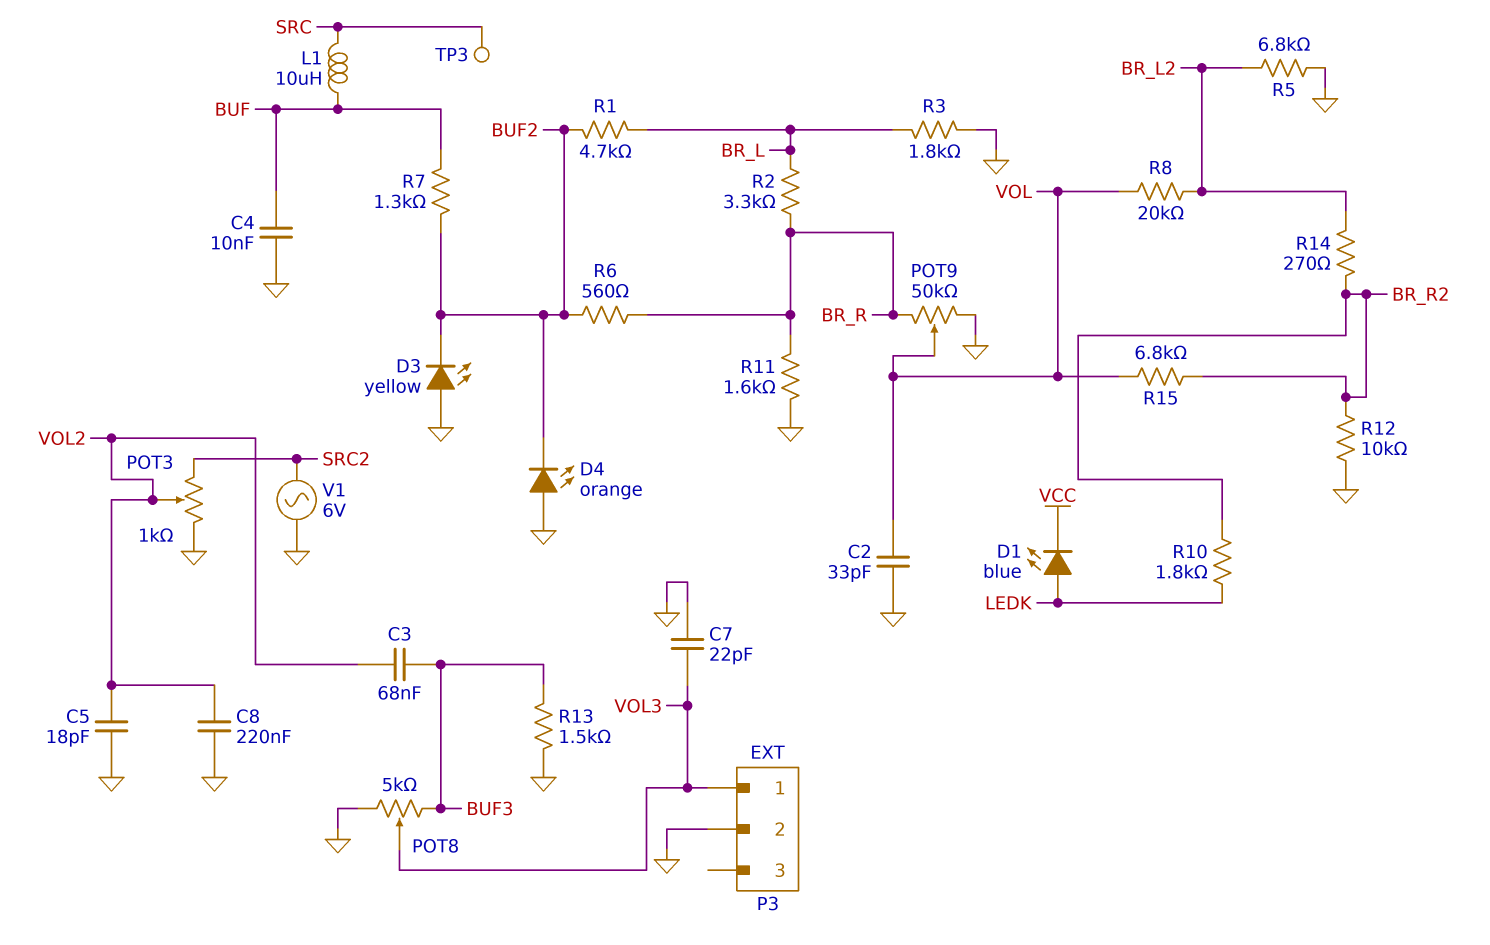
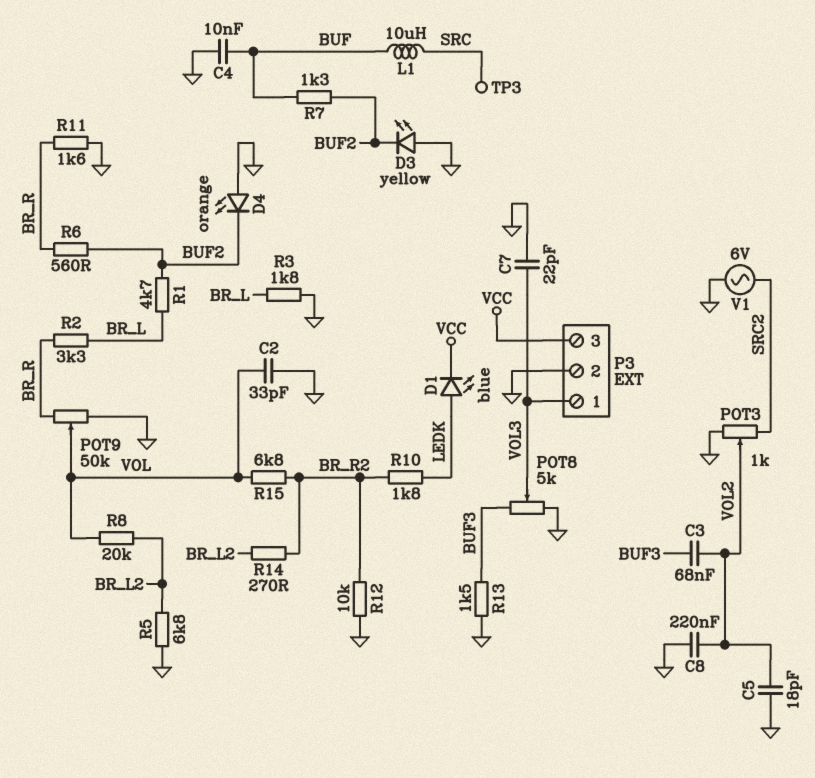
P3 pin 3: none -> VCC

